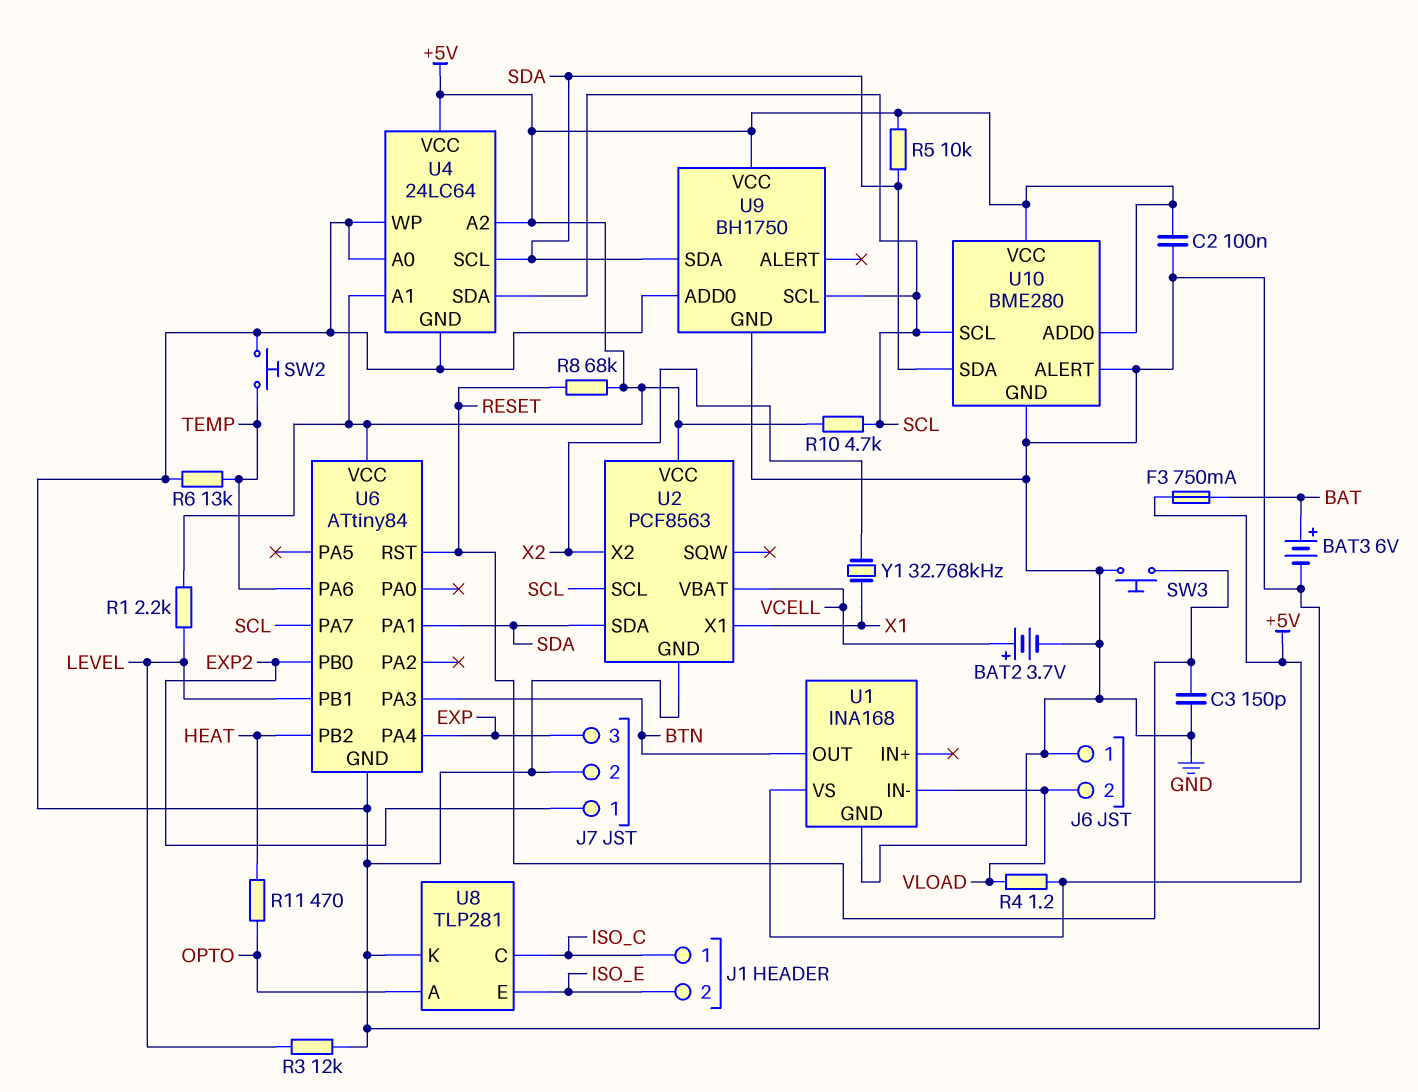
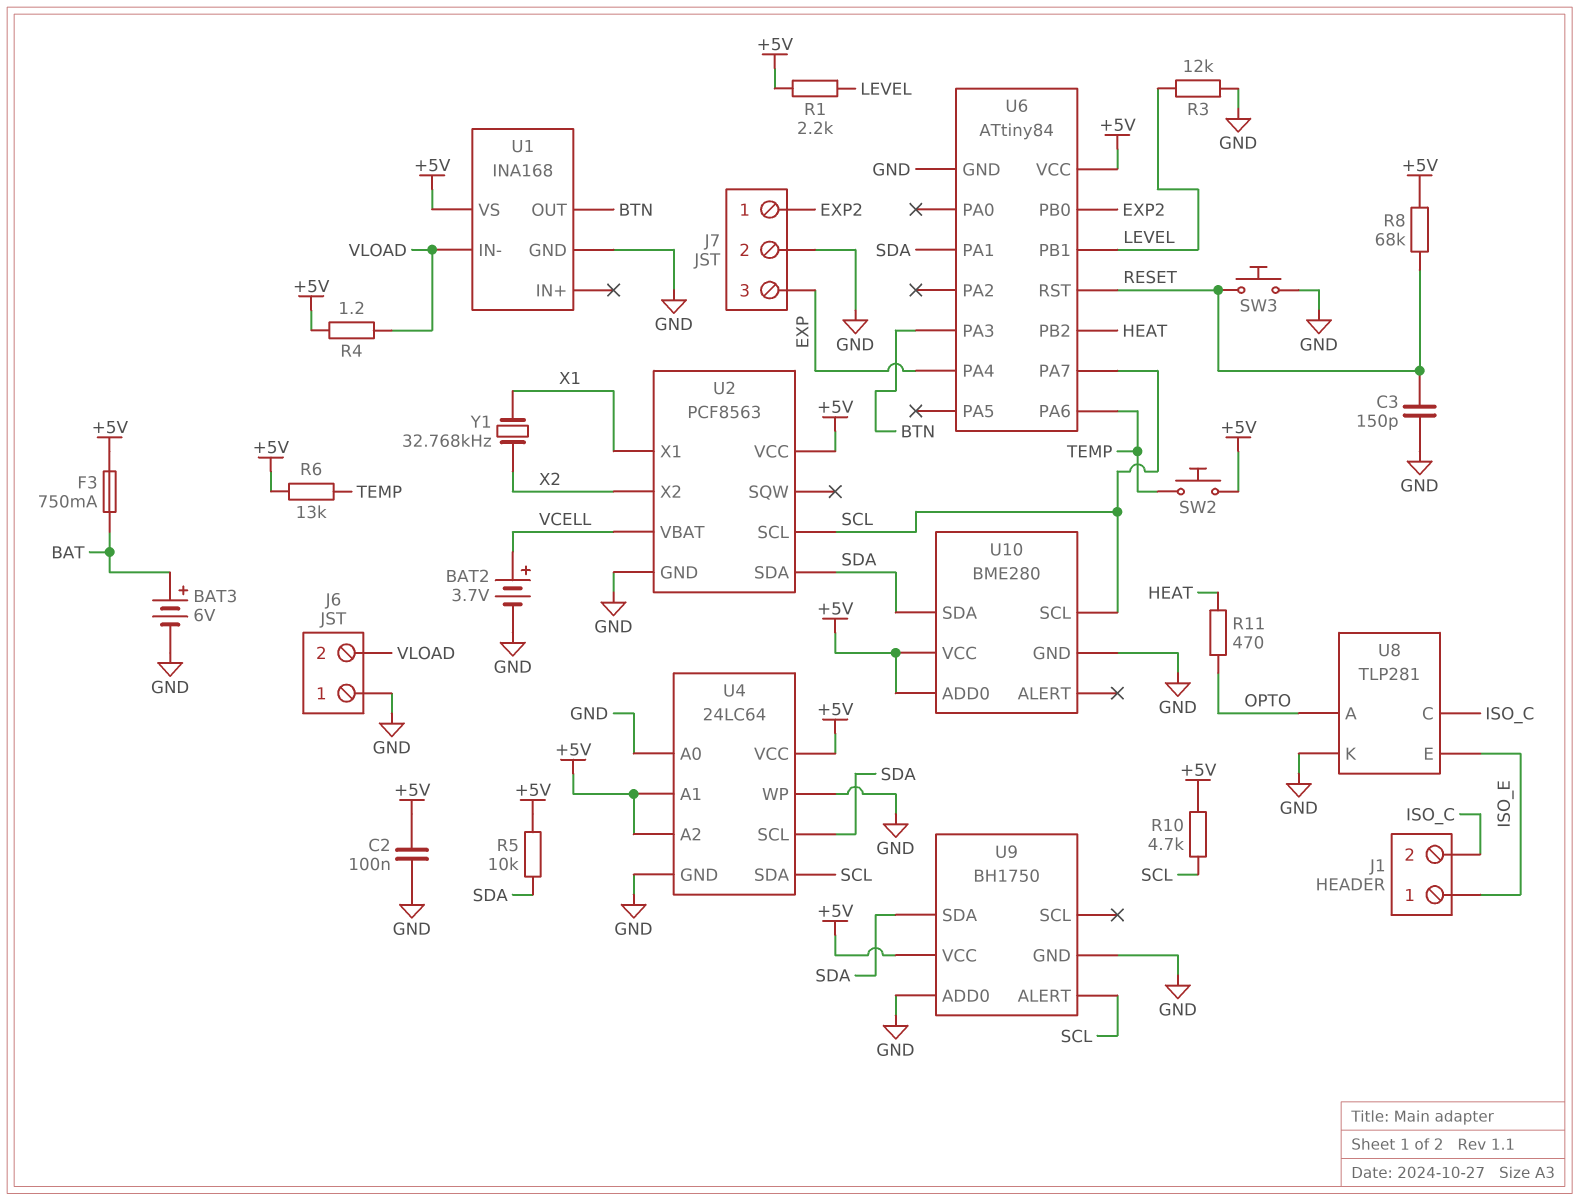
J1 pin 1: ISO_C -> ISO_E
J1 pin 2: ISO_E -> ISO_C
R6: 13k (GND, TEMP) -> 13k (+5V, TEMP)
SW2: button (GND, TEMP) -> button (+5V, TEMP)
U9 pin ALERT: none -> SCL
U9 pin SCL: SCL -> none
U10 pin ALERT: GND -> none

